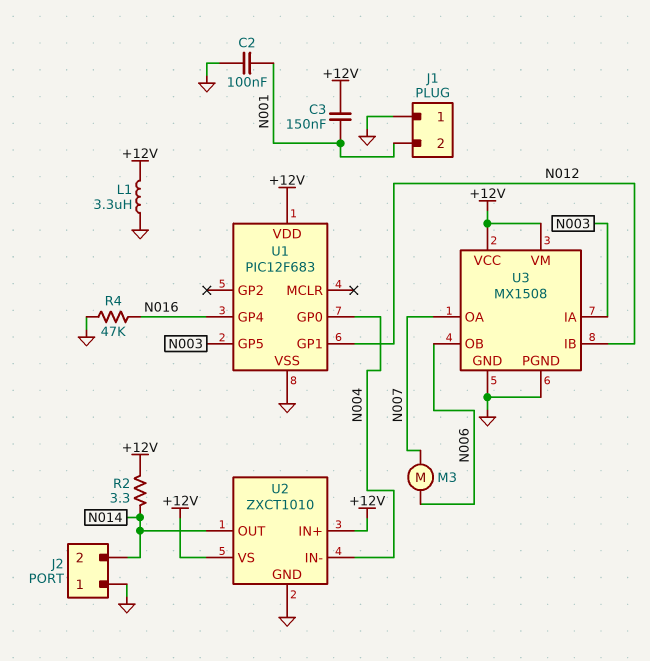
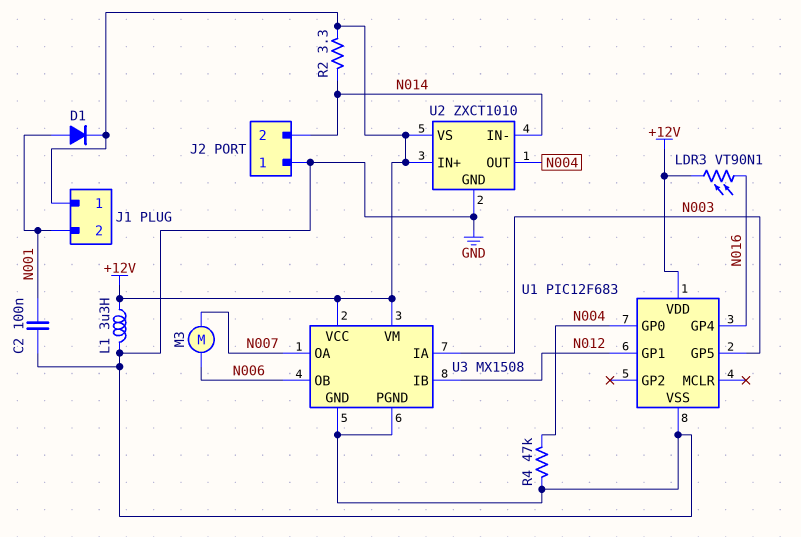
C3: 150nF (+12V, N001) -> none
D1: none -> diode (A N001, K +12V)
J1 pin 1: GND -> +12V
LDR3: none -> VT90N1 (+12V, N016)
R4: 47k (GND, N016) -> 47k (GND, N004)
U2 pin IN-: N004 -> N014
U2 pin OUT: N014 -> N004

